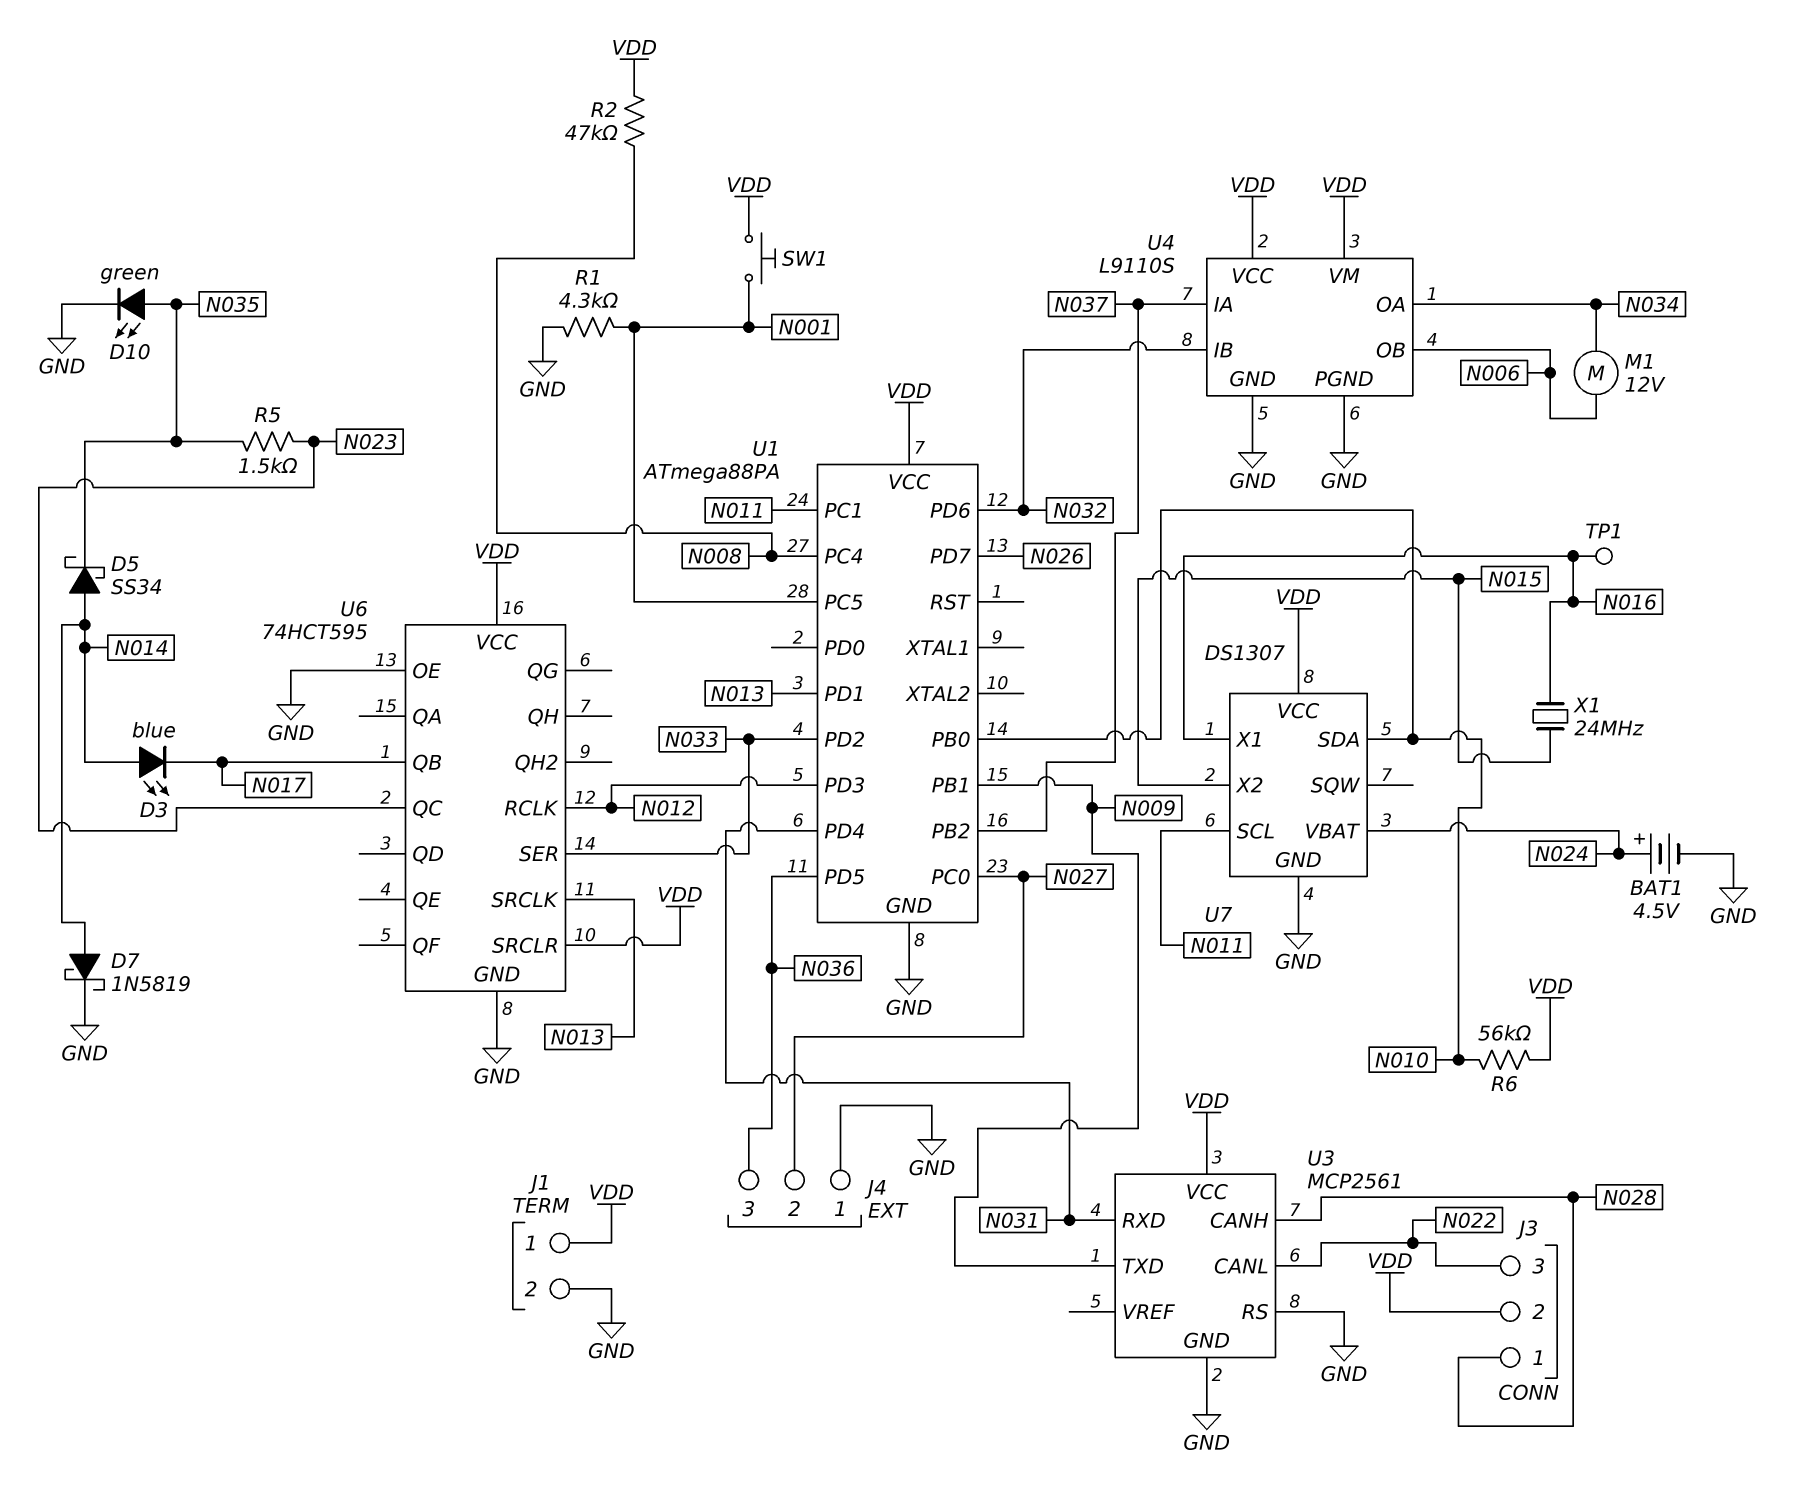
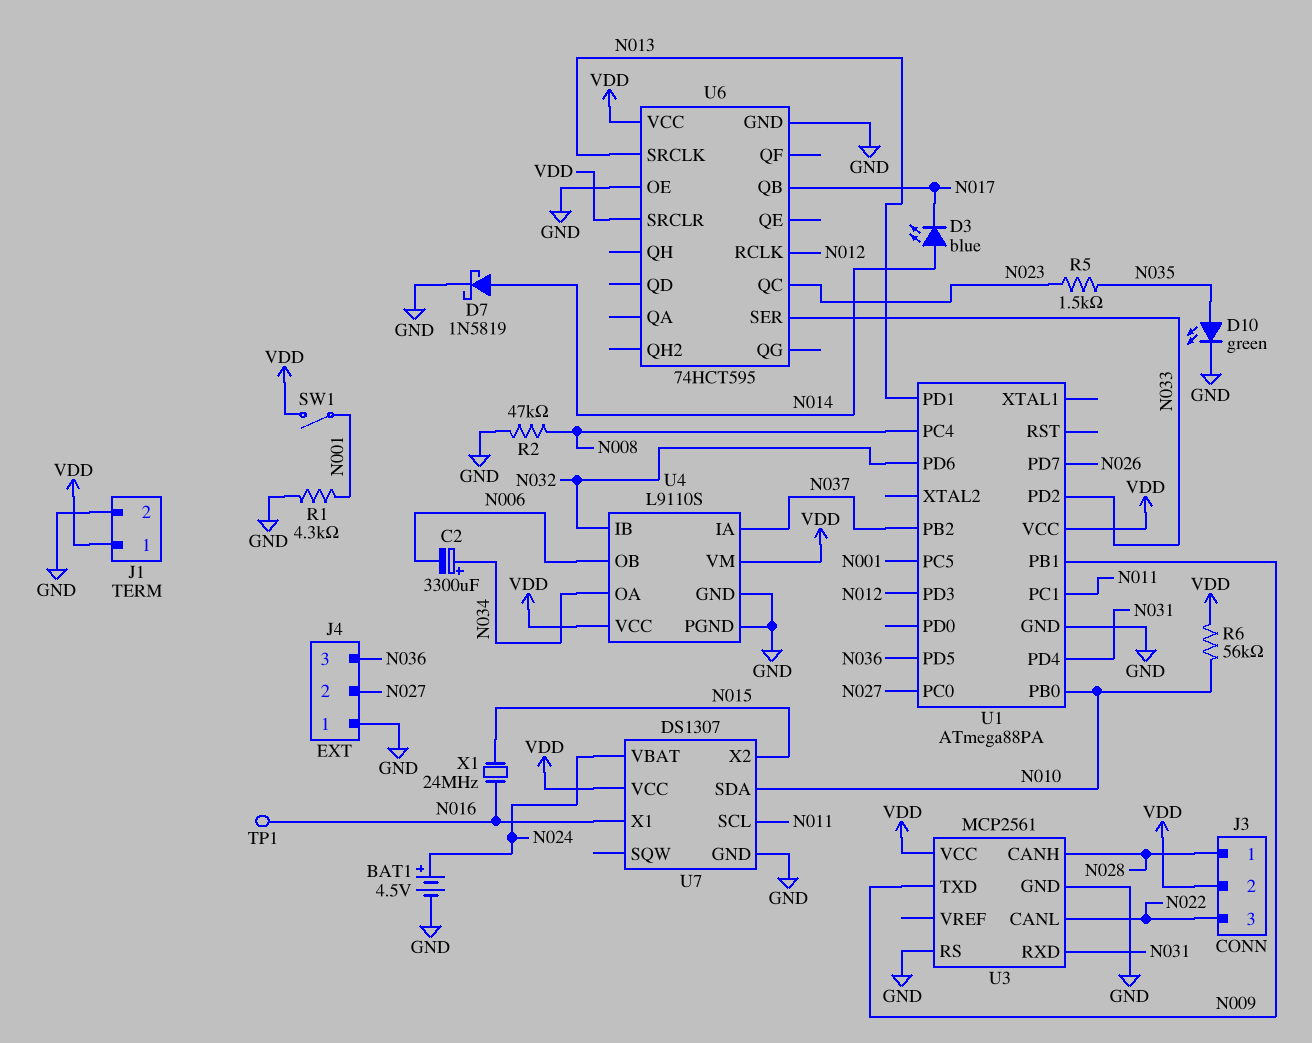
C2: none -> 3300uF (plus N034, minus N006)
D5: schottky SS34 (A N014, K N035) -> none
M1: motor 12V (N006, N034) -> none
R2: 47k (N008, VDD) -> 47k (GND, N008)
SW1: button (N001, VDD) -> switch (N001, VDD)

